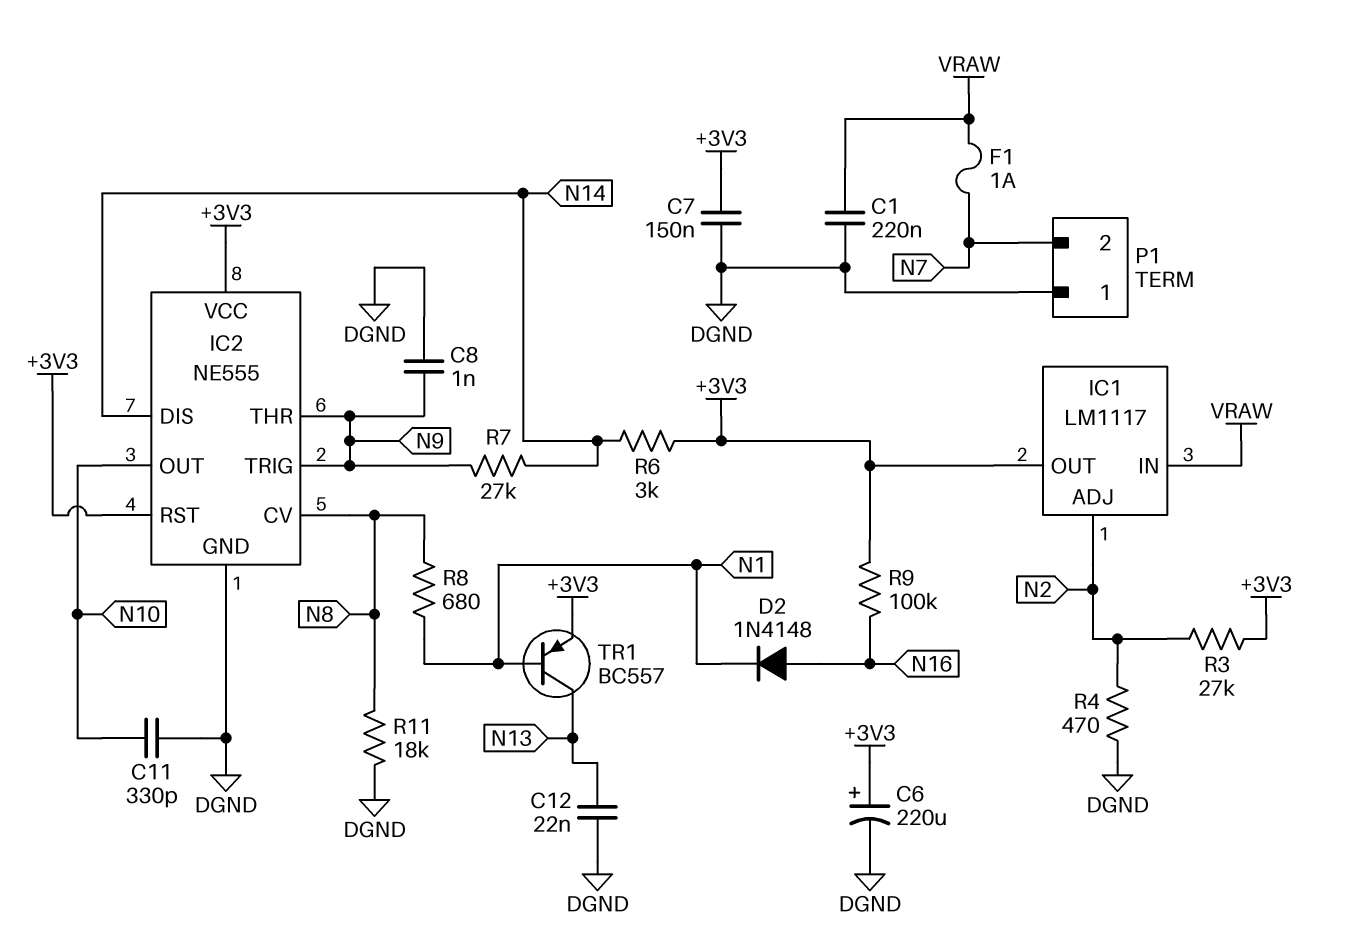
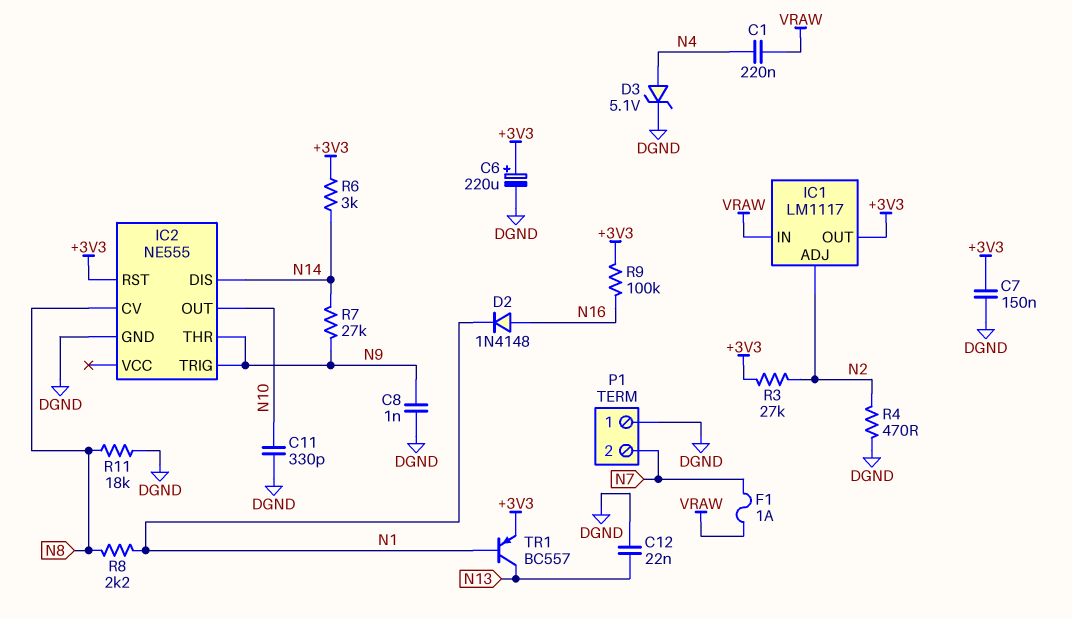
C1: 220nF (DGND, VRAW) -> 220nF (N4, VRAW)
D3: none -> zener 5.1V (A N4, K DGND)
IC2 pin VCC: +3V3 -> none
R8: 680 (N1, N8) -> 2.2k (N1, N8)

